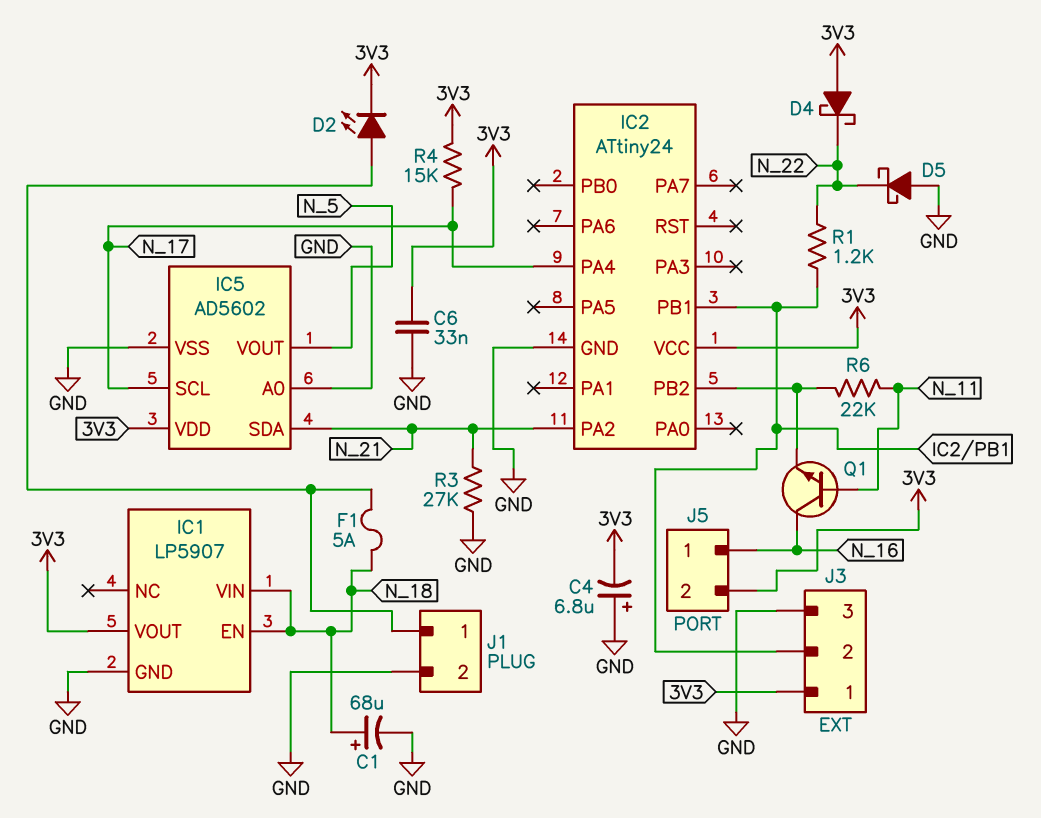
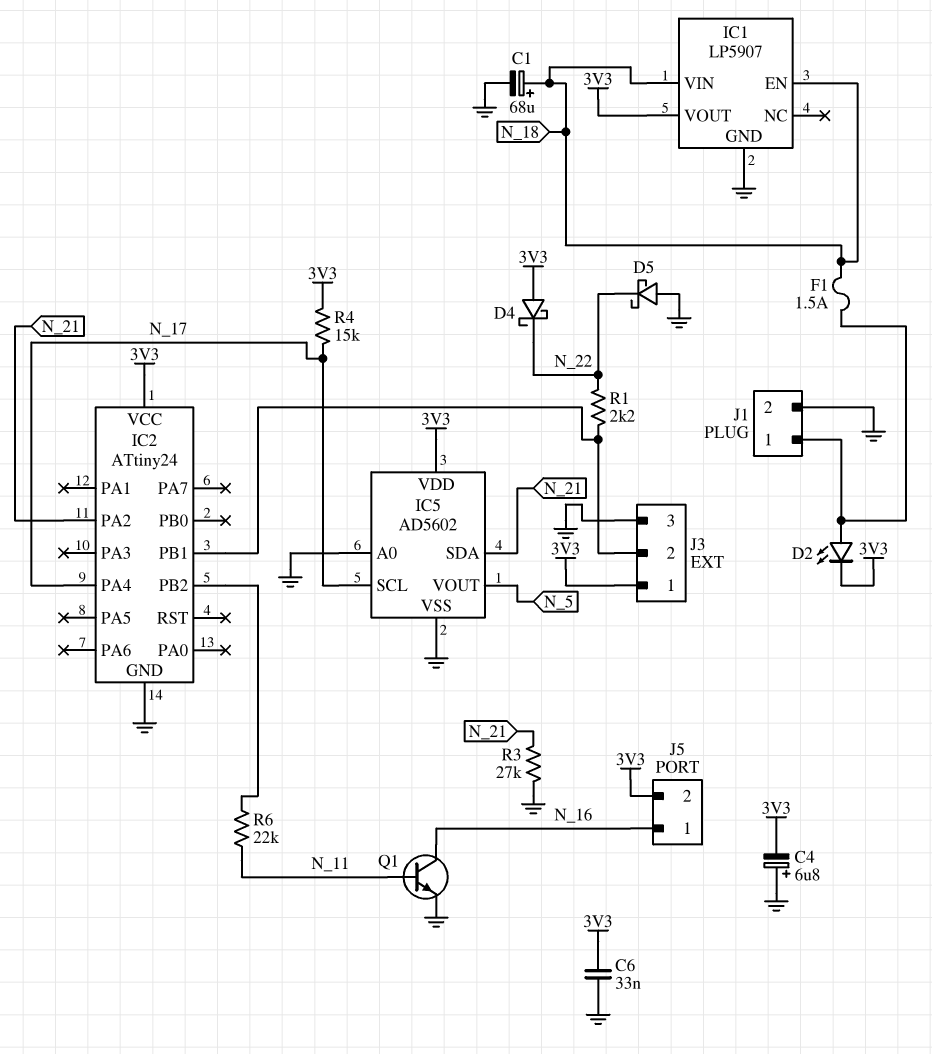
F1: 5A (J1/1, N_18) -> 1.5A (J1/1, N_18)
Q1: NPN (B N_11, C N_16, E IC2/PB2) -> NPN (B N_11, C N_16, E GND)
R1: 1.2k (IC2/PB1, N_22) -> 2.2k (IC2/PB1, N_22)

